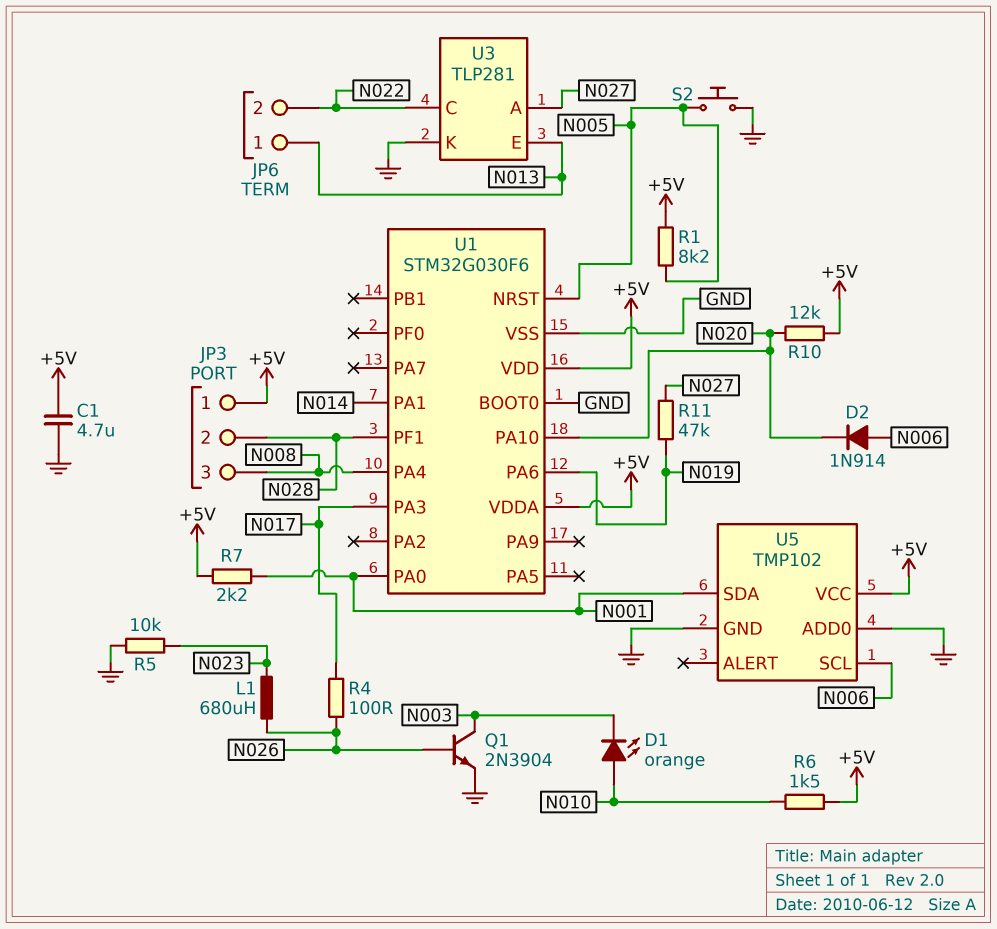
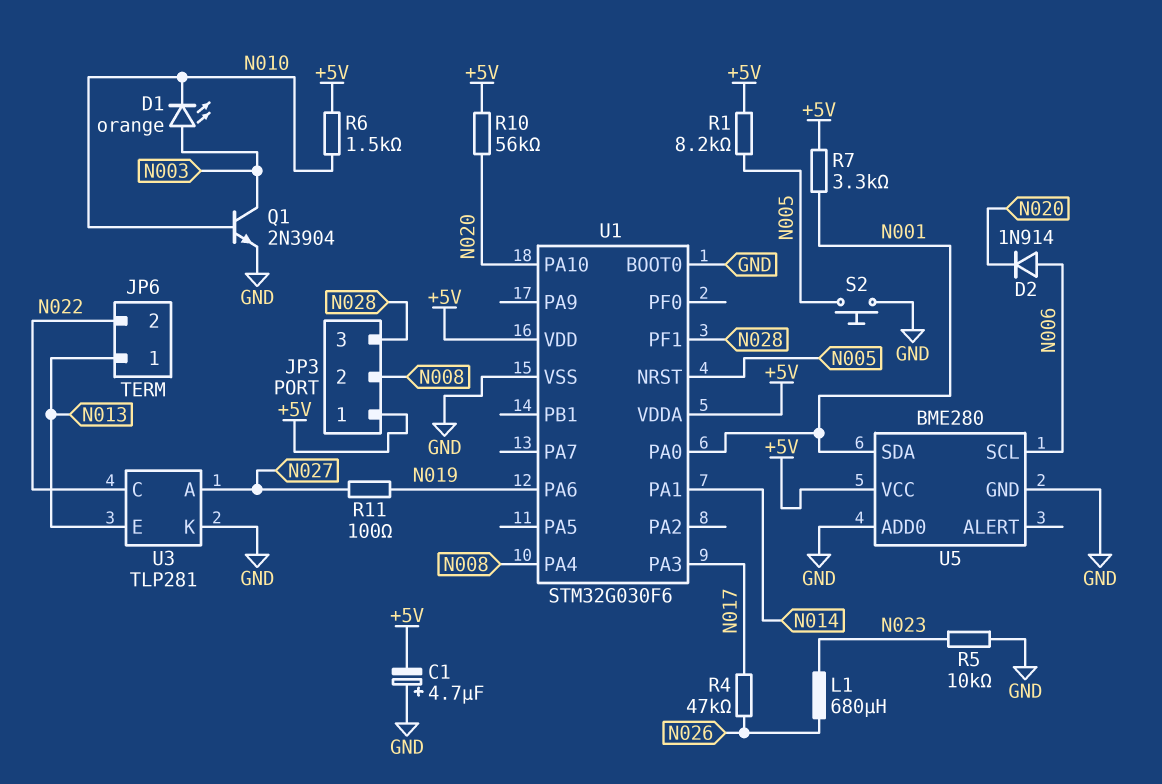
C1: 4.7uF (+5V, GND) -> 4.7uF (plus GND, minus +5V)
D1: LED orange (A N010, K N003) -> LED orange (A N003, K N010)
JP3 pin 2: N028 -> N008
JP3 pin 3: N008 -> N028
Q1: NPN 2N3904 (B N026, C N003, E GND) -> NPN 2N3904 (B N010, C N003, E GND)
R4: 100 (N017, N026) -> 47k (N017, N026)
R7: 2.2k (+5V, N001) -> 3.3k (+5V, N001)
R10: 12k (+5V, N020) -> 56k (+5V, N020)
R11: 47k (N019, N027) -> 100 (N019, N027)
U5: TMP102 -> BME280

